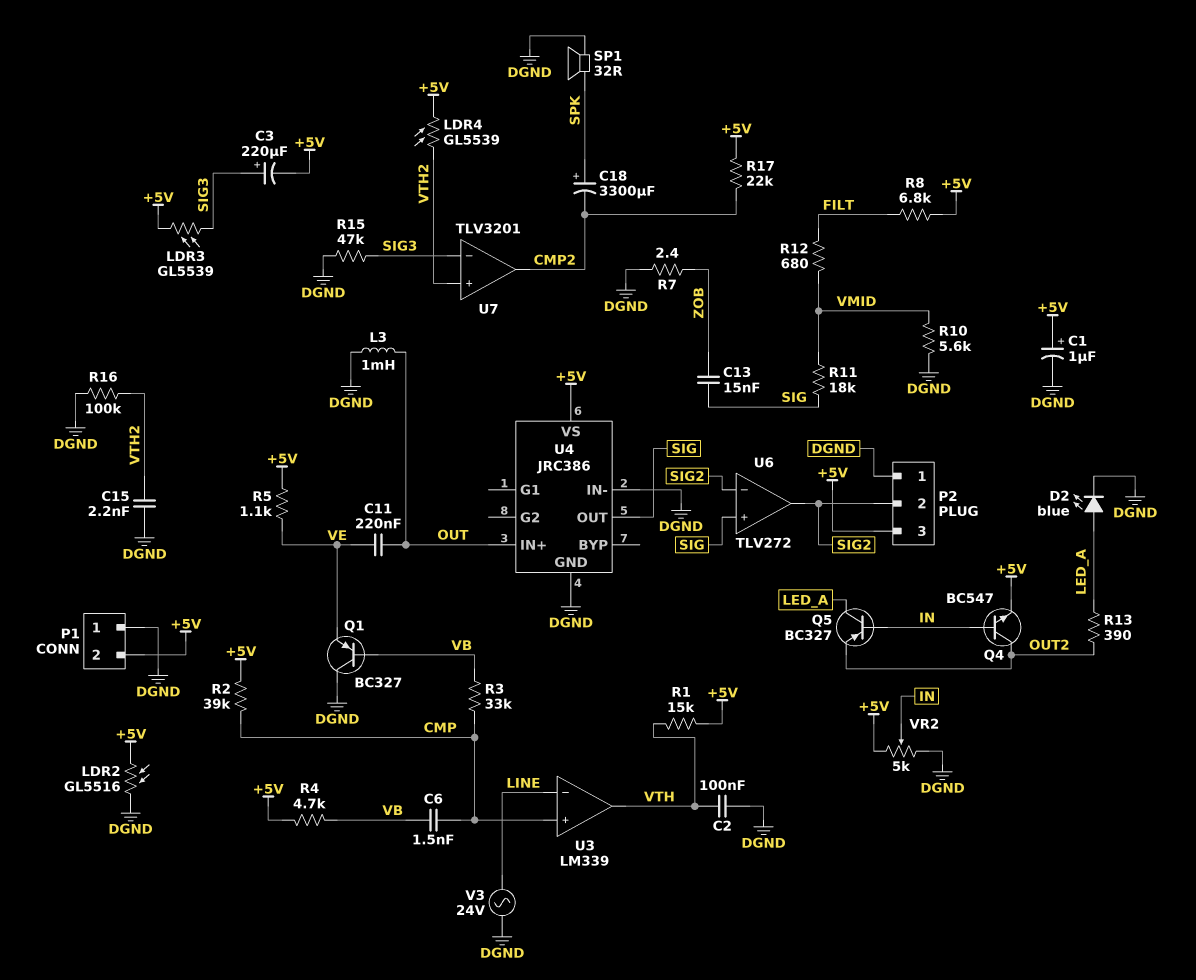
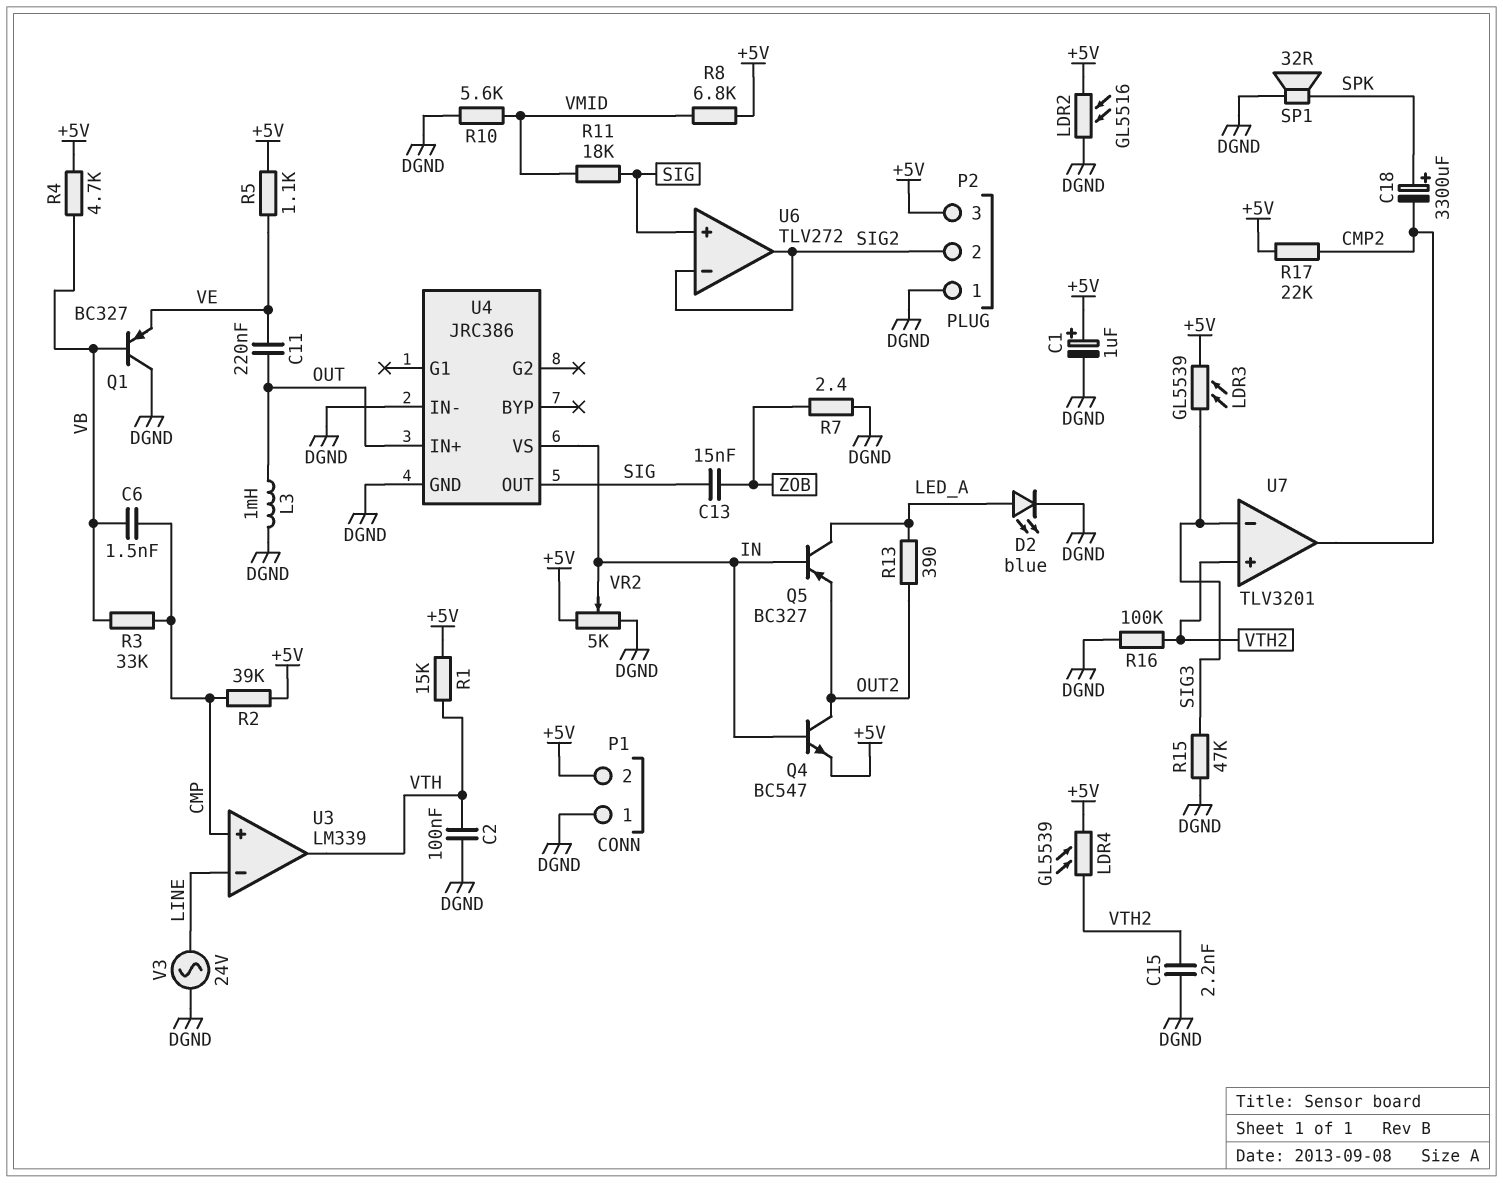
C3: 220uF (plus SIG3, minus +5V) -> none
R8: 6.8k (+5V, FILT) -> 6.8k (+5V, VMID)
R12: 680 (FILT, VMID) -> none
U4 pin VS: +5V -> IN

